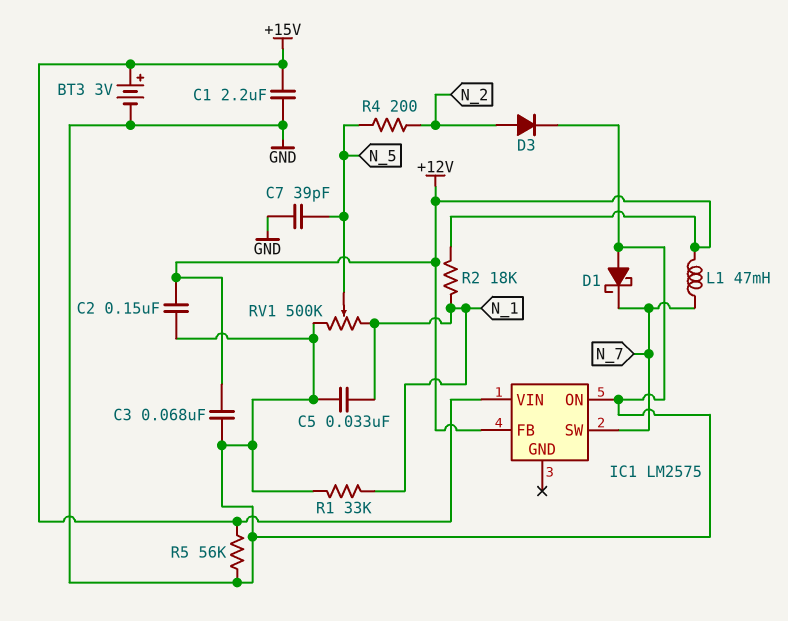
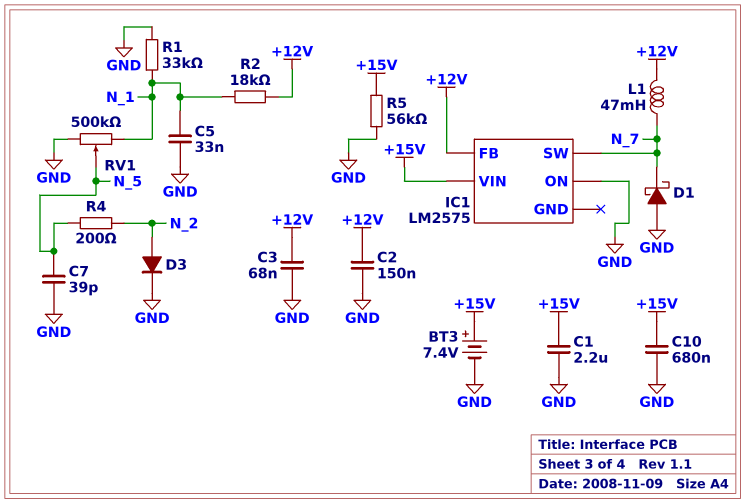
BT3: 3V (plus +15V, minus GND) -> 7.4V (plus +15V, minus GND)
C10: none -> 680nF (+15V, GND)

